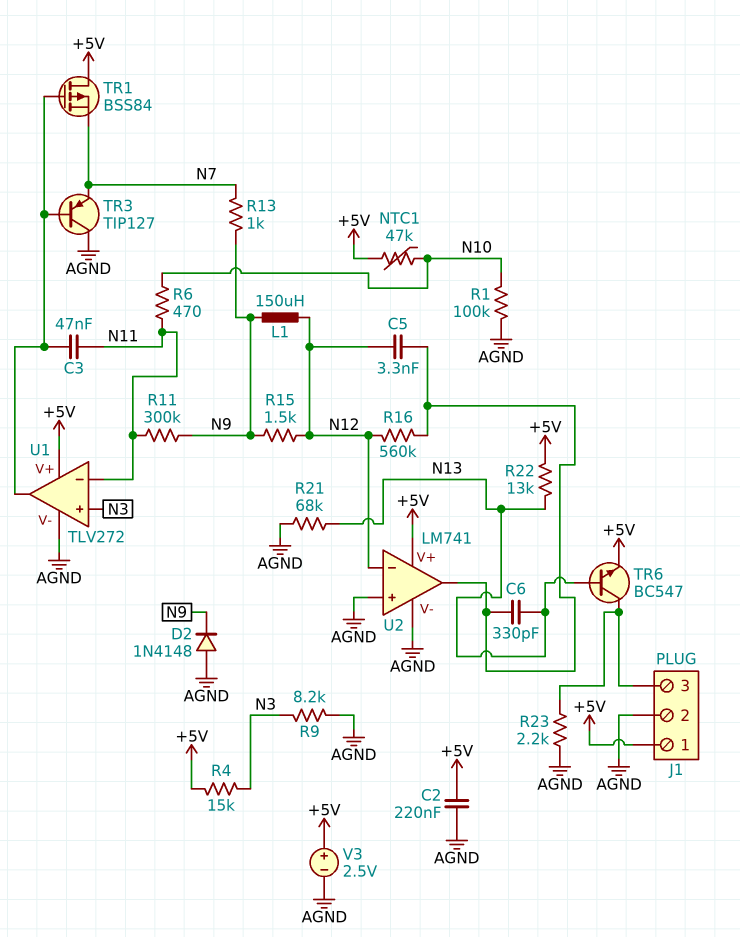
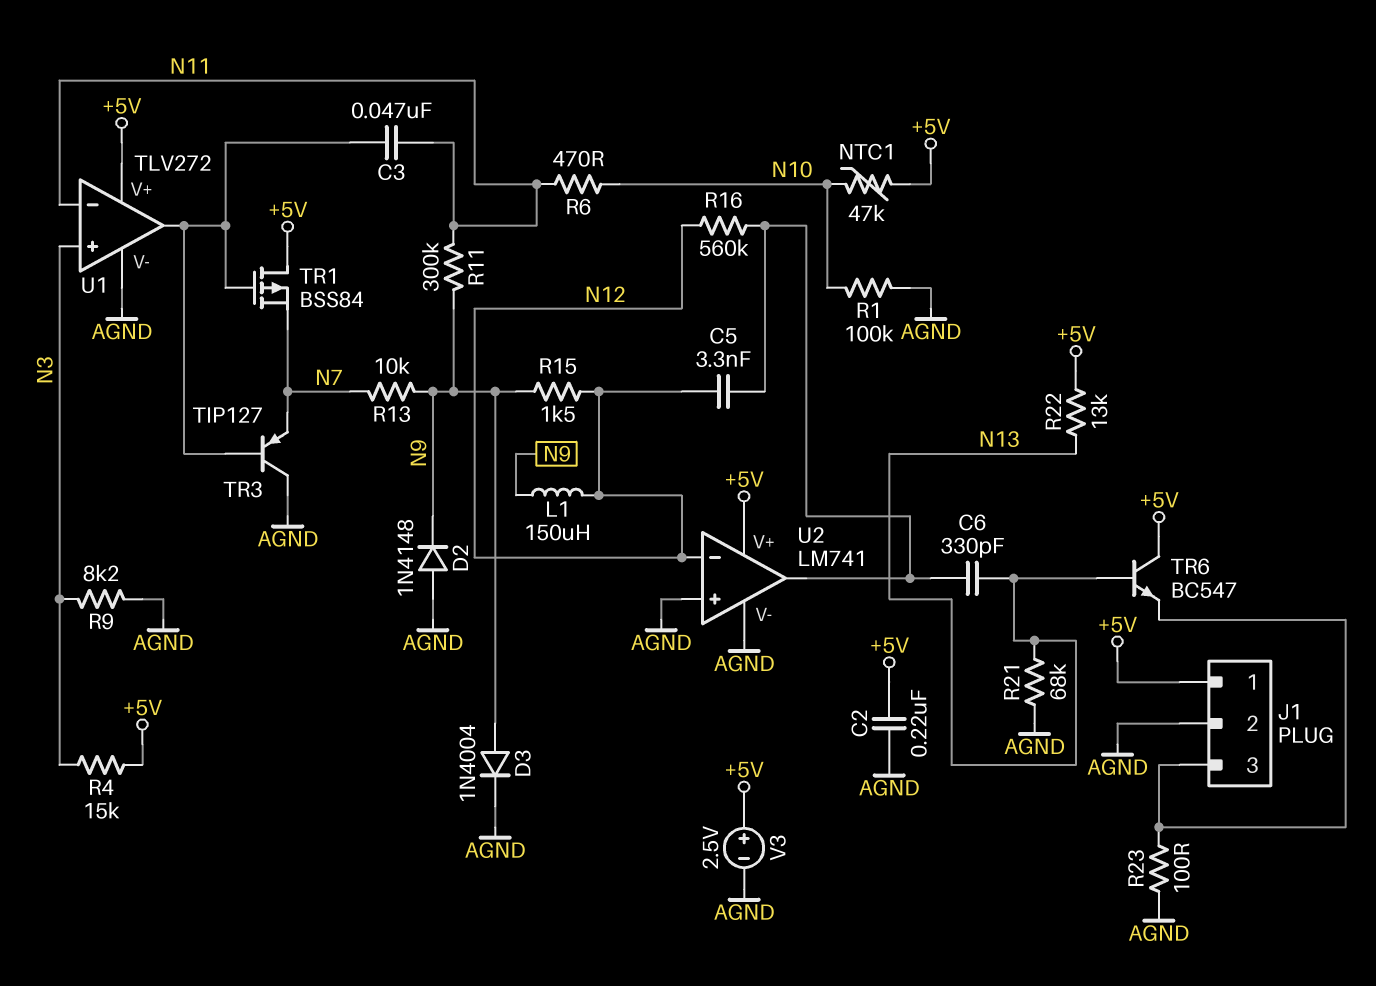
D3: none -> diode 1N4004 (A N9, K AGND)
R13: 1k (N7, N9) -> 10k (N7, N9)
R23: 2.2k (AGND, J1/3) -> 100 (AGND, J1/3)
TR6: NPN BC547 (B N13, C J1/3, E +5V) -> NPN BC547 (B N13, C +5V, E J1/3)

